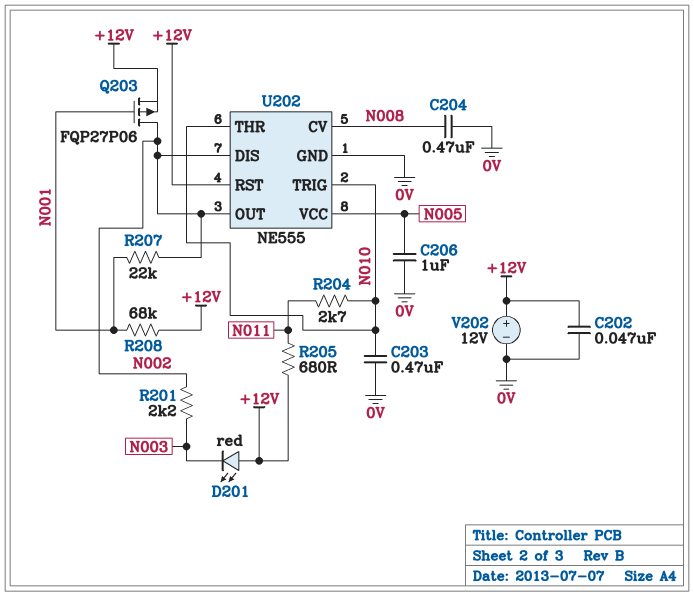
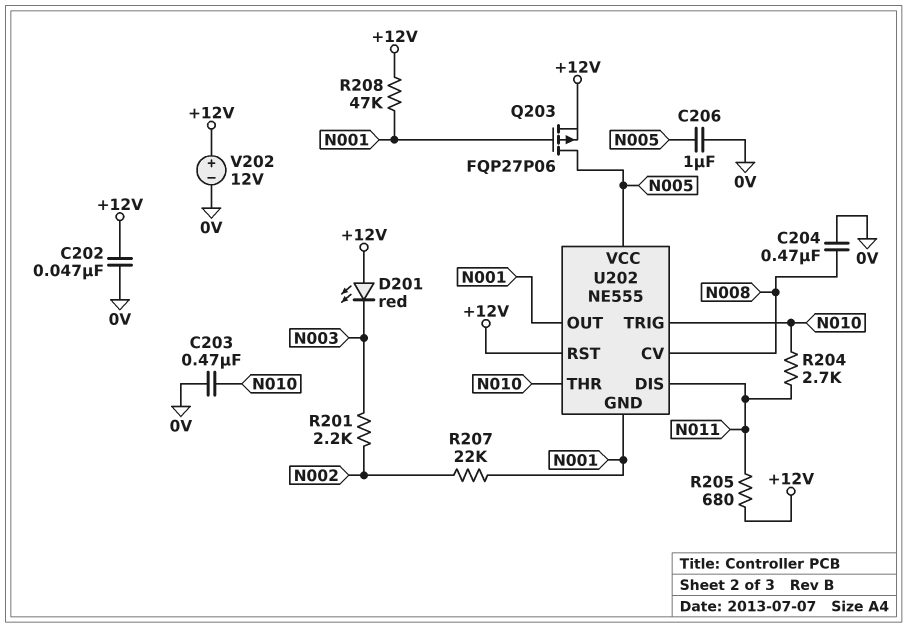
Q203: PMOS FQP27P06 (G N001, D N002, S +12V) -> PMOS FQP27P06 (G N001, D N005, S +12V)
R208: 68k (+12V, N001) -> 47k (+12V, N001)
U202 pin DIS: N002 -> N011
U202 pin GND: 0V -> N001
U202 pin OUT: N002 -> N001

